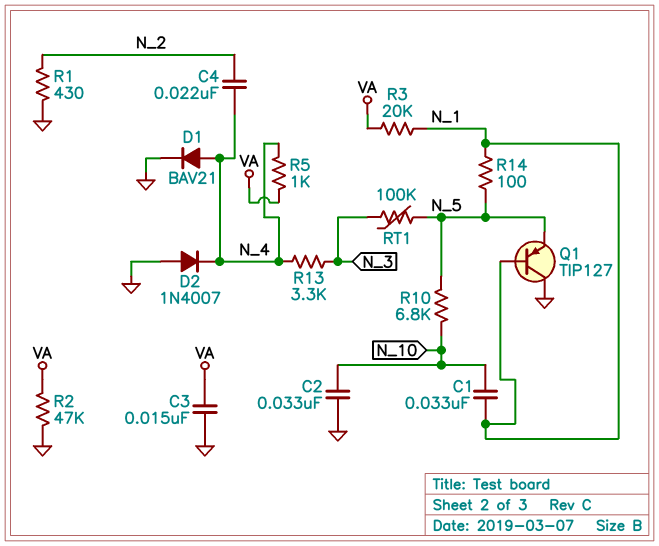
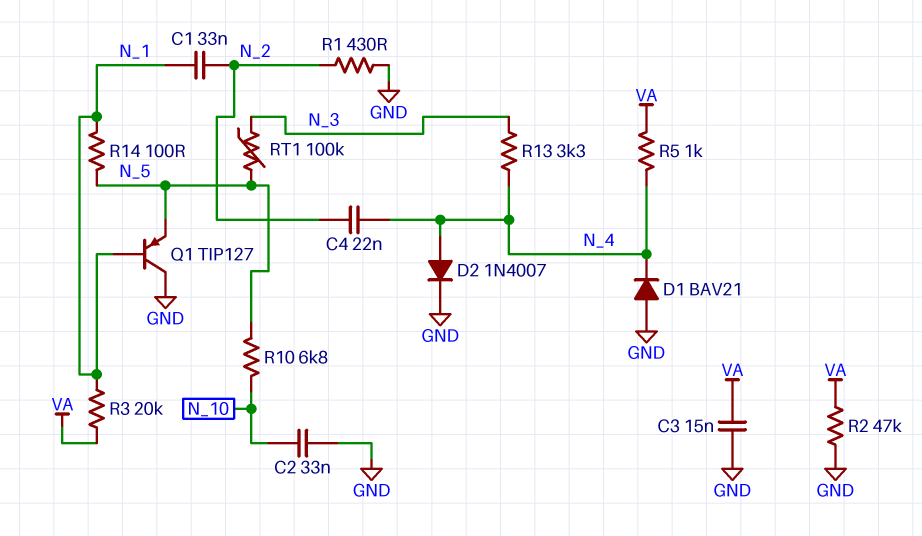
C1: 33nF (N_1, N_10) -> 33nF (N_1, N_2)
D1: diode BAV21 (A N_4, K GND) -> diode BAV21 (A GND, K N_4)
D2: diode 1N4007 (A GND, K N_4) -> diode 1N4007 (A N_4, K GND)

